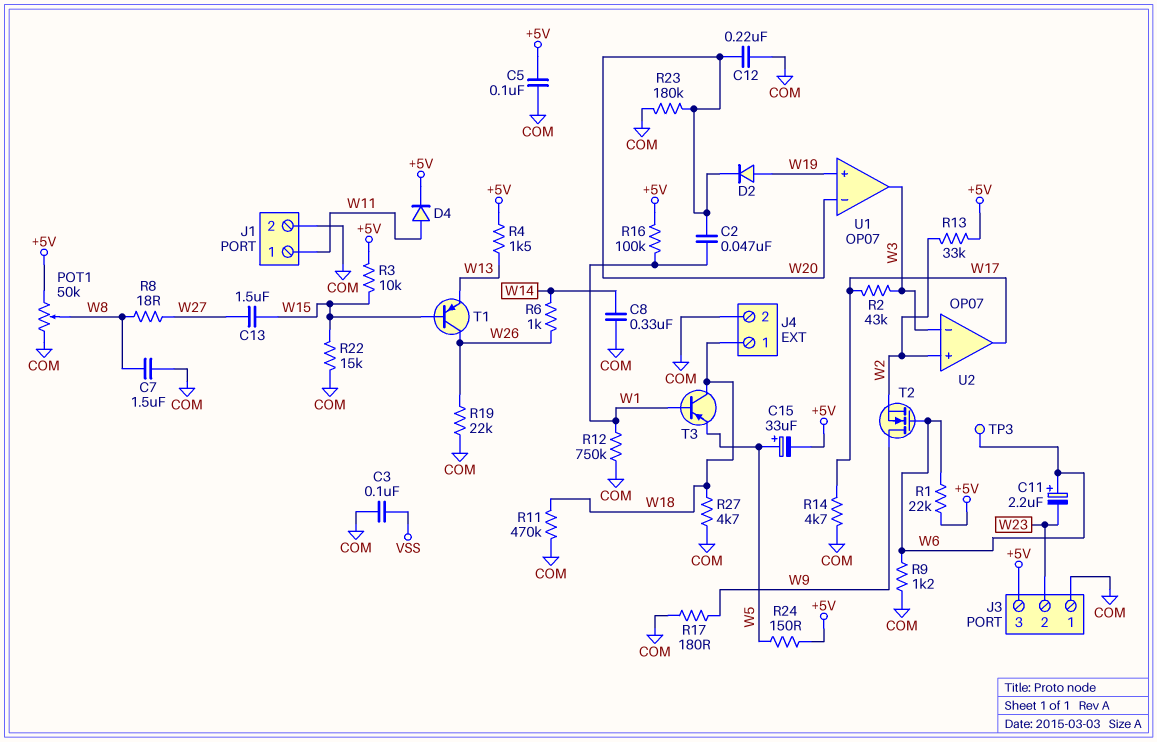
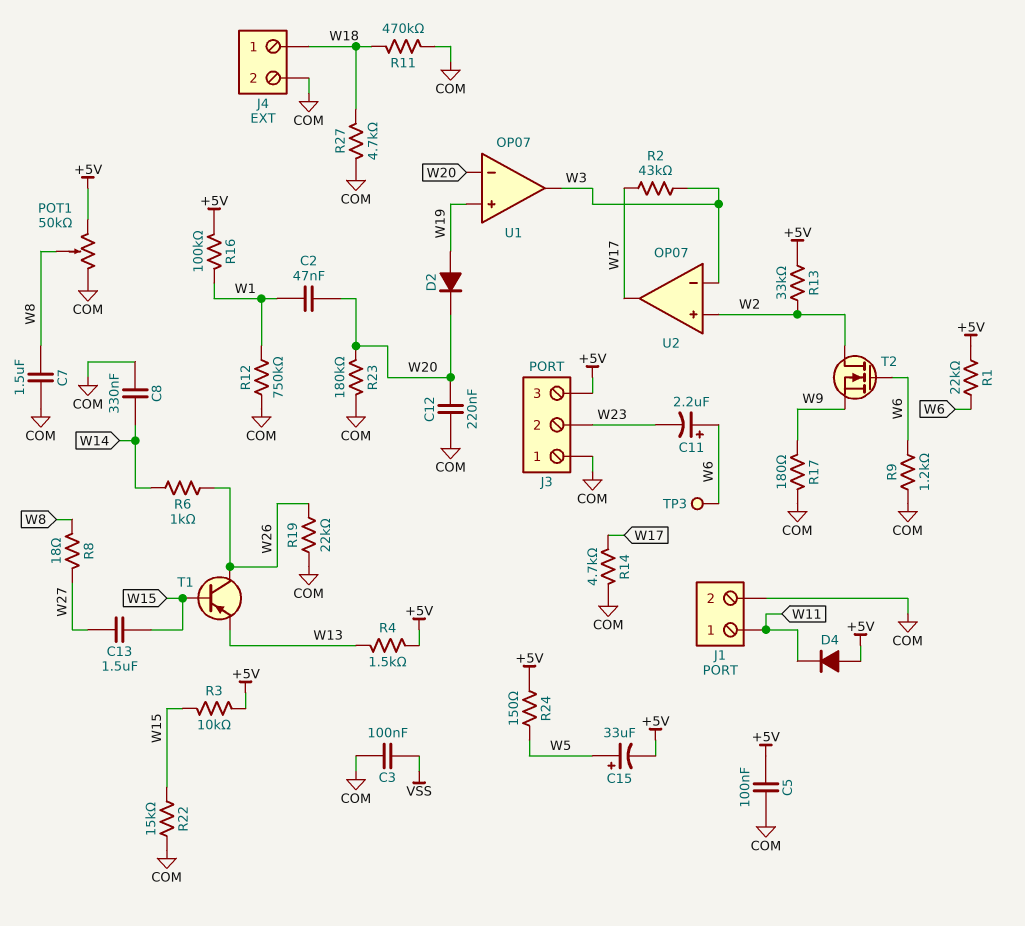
D4: diode (A W11, K +5V) -> diode (A +5V, K W11)
T2: NMOS (G W6, D W9, S W2) -> NMOS (G W6, D W2, S W9)
T3: PNP (B W1, C W18, E W5) -> none

